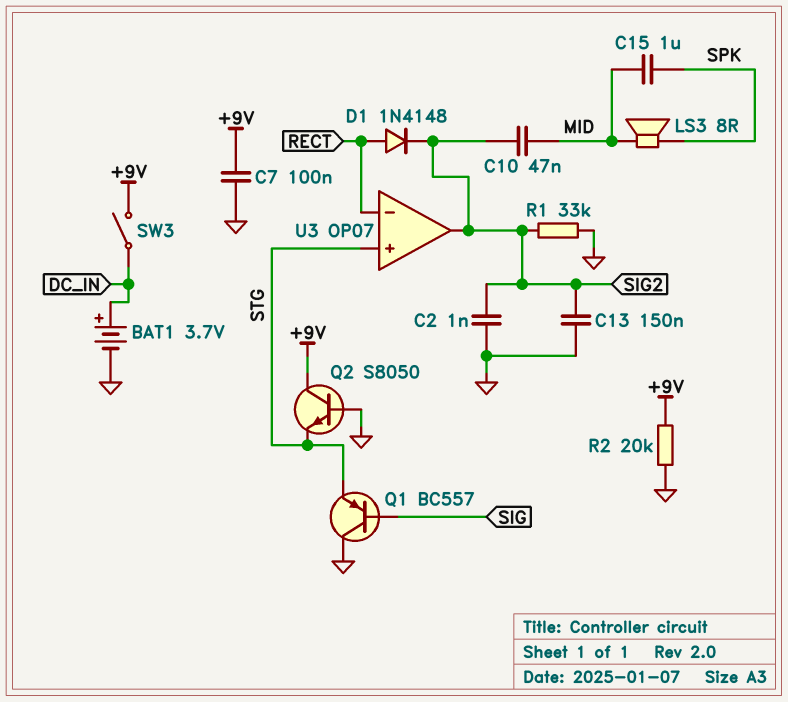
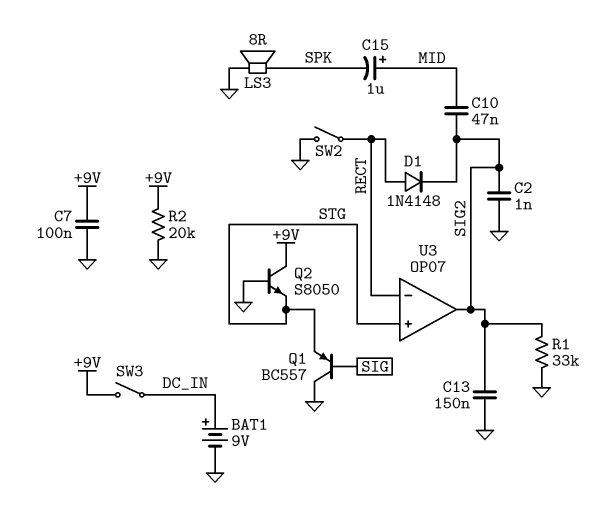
BAT1: 3.7V (plus DC_IN, minus GND) -> 9V (plus DC_IN, minus GND)
C15: 1uF (MID, SPK) -> 1uF (plus MID, minus SPK)
LS3: speaker 8R (MID, SPK) -> speaker 8R (GND, SPK)
SW2: none -> switch (GND, RECT)

